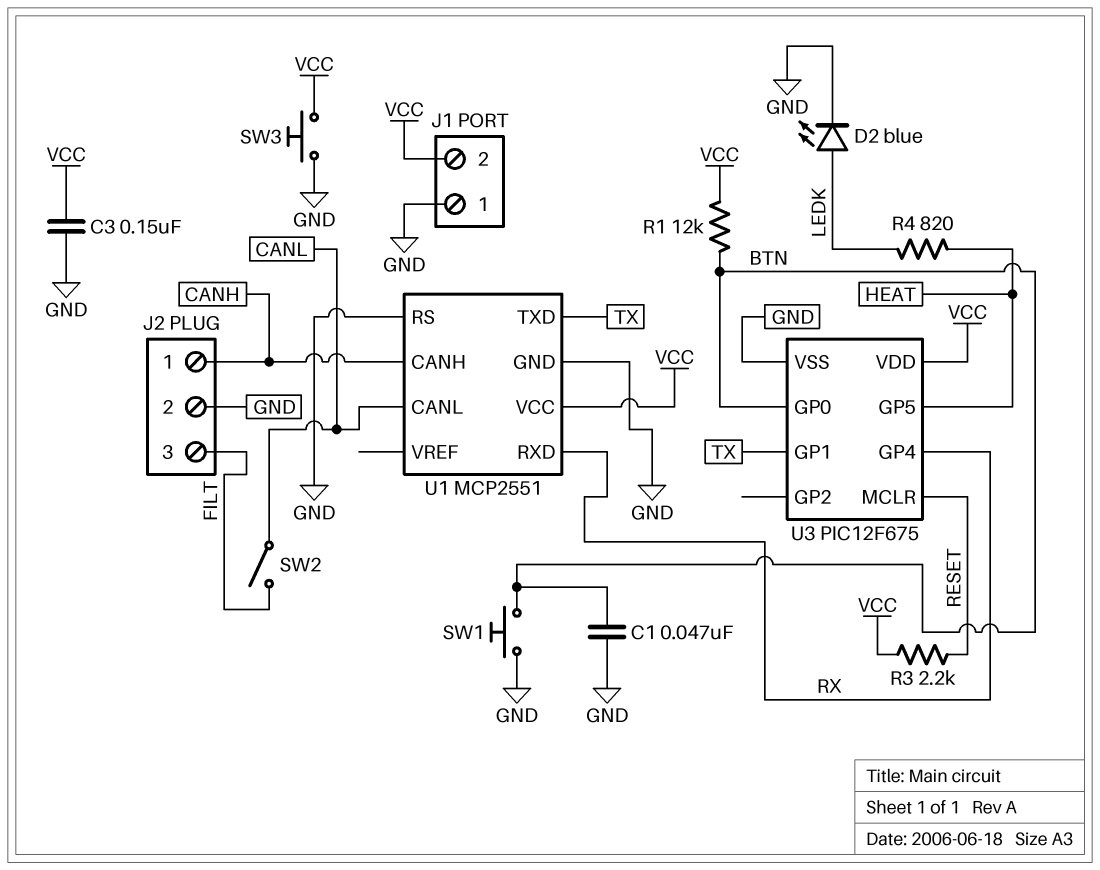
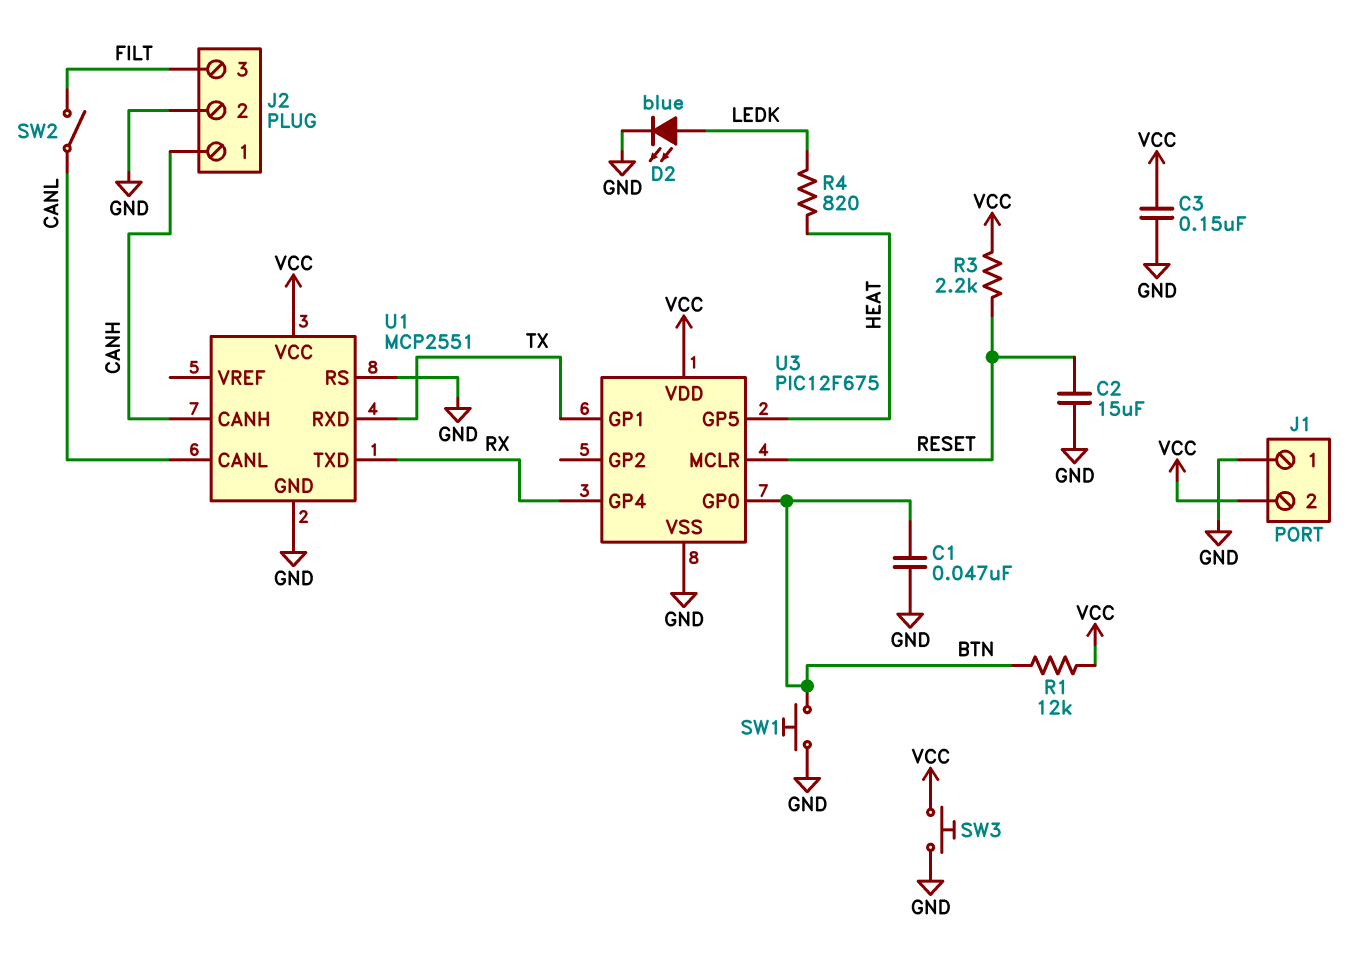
C2: none -> 15uF (GND, RESET)
U1 pin RXD: RX -> TX
U1 pin TXD: TX -> RX

